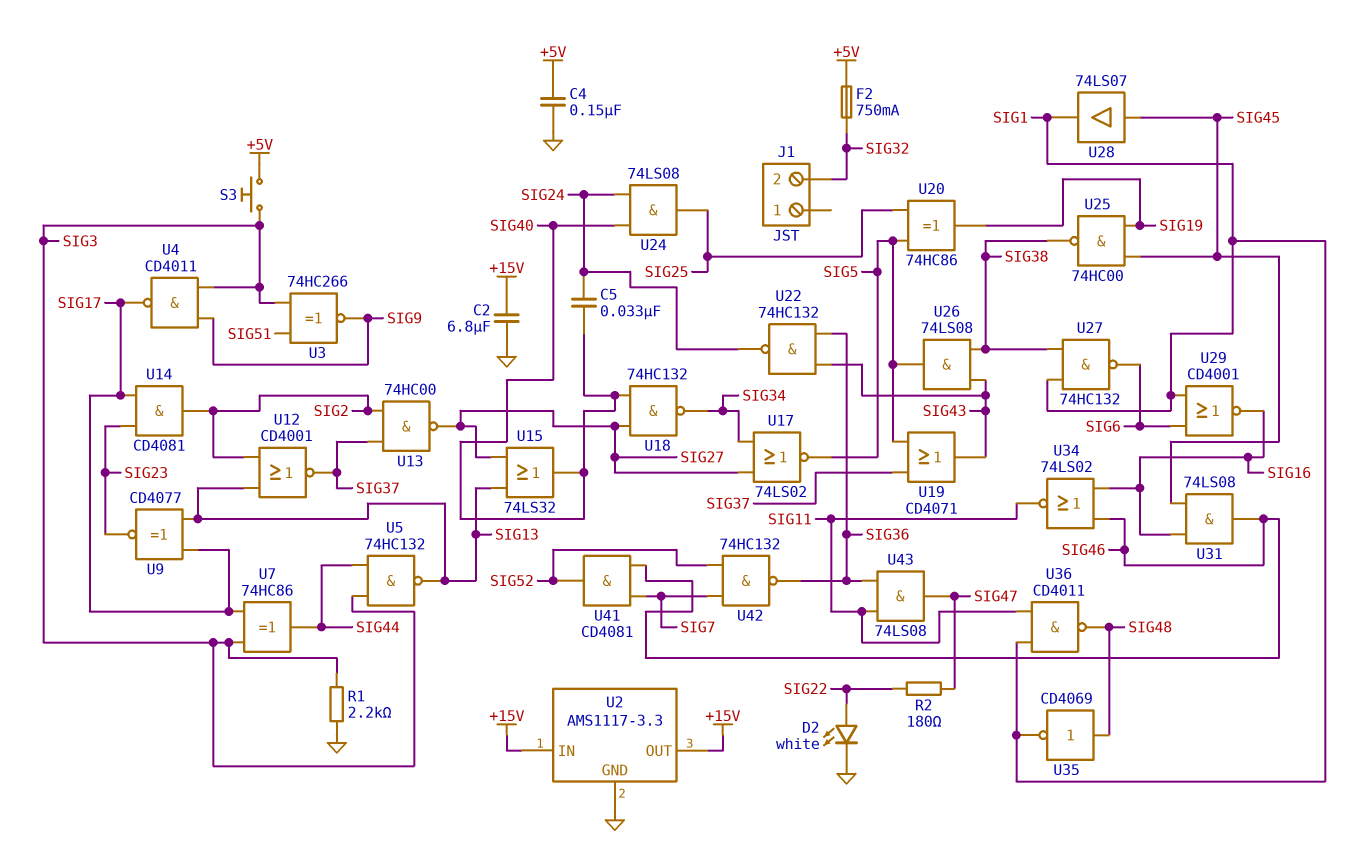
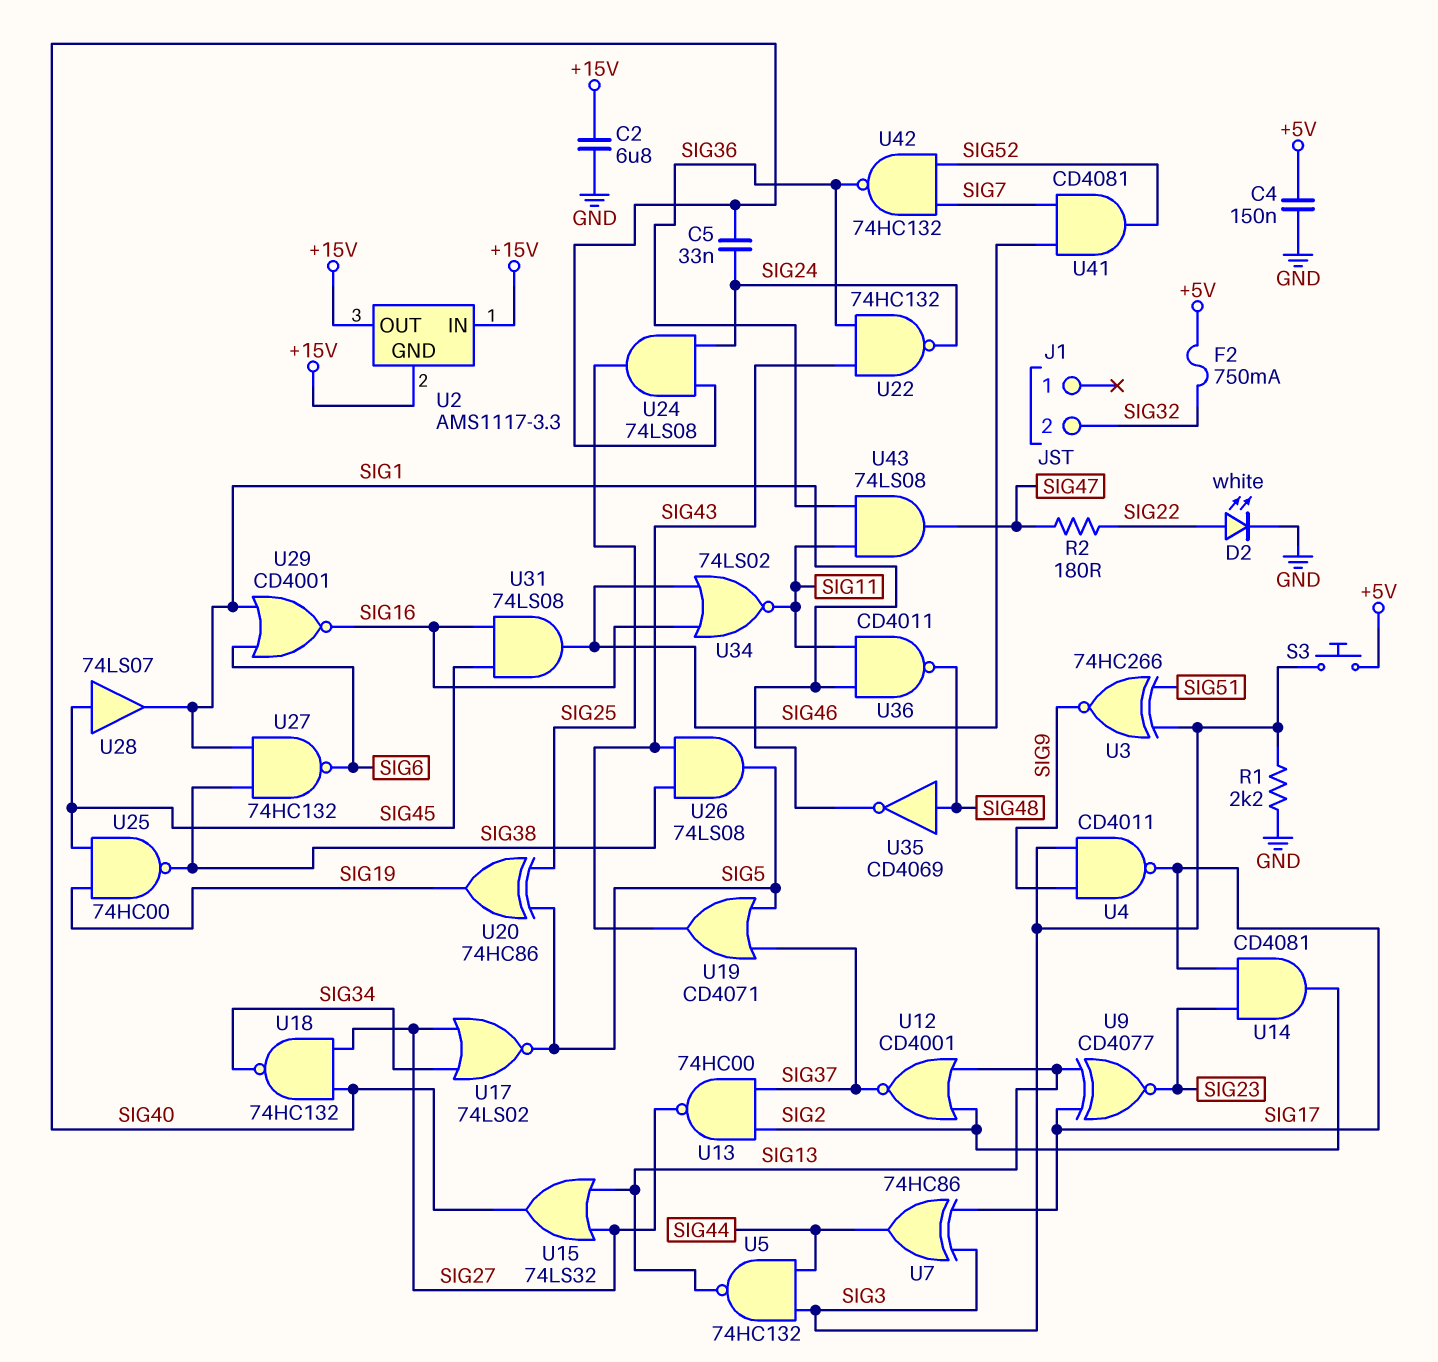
U2 pin GND: GND -> +15V

